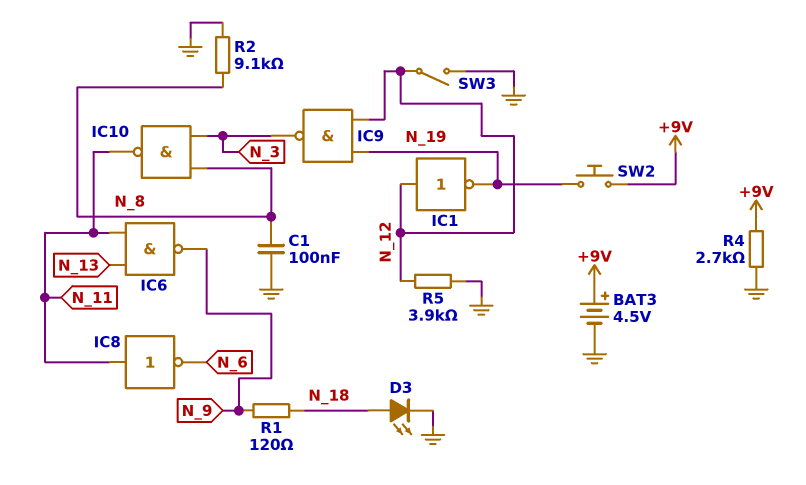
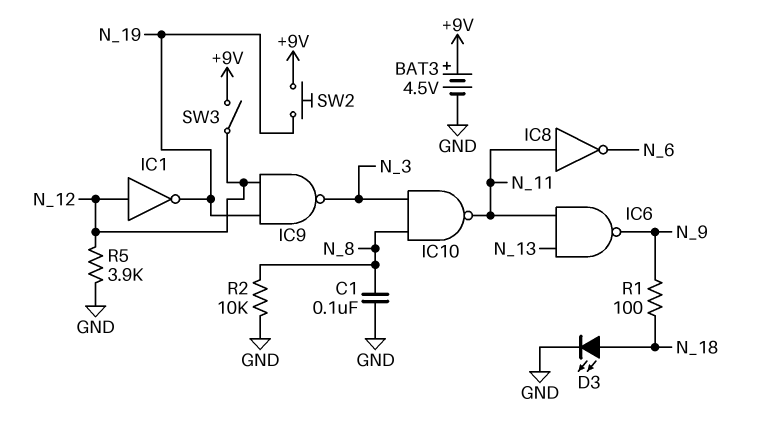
R1: 120 (N_9, N_18) -> 100 (N_9, N_18)
R2: 9.1k (GND, N_8) -> 10k (GND, N_8)
R4: 2.7k (+9V, GND) -> none
SW3: switch (GND, N_12) -> switch (+9V, N_12)

